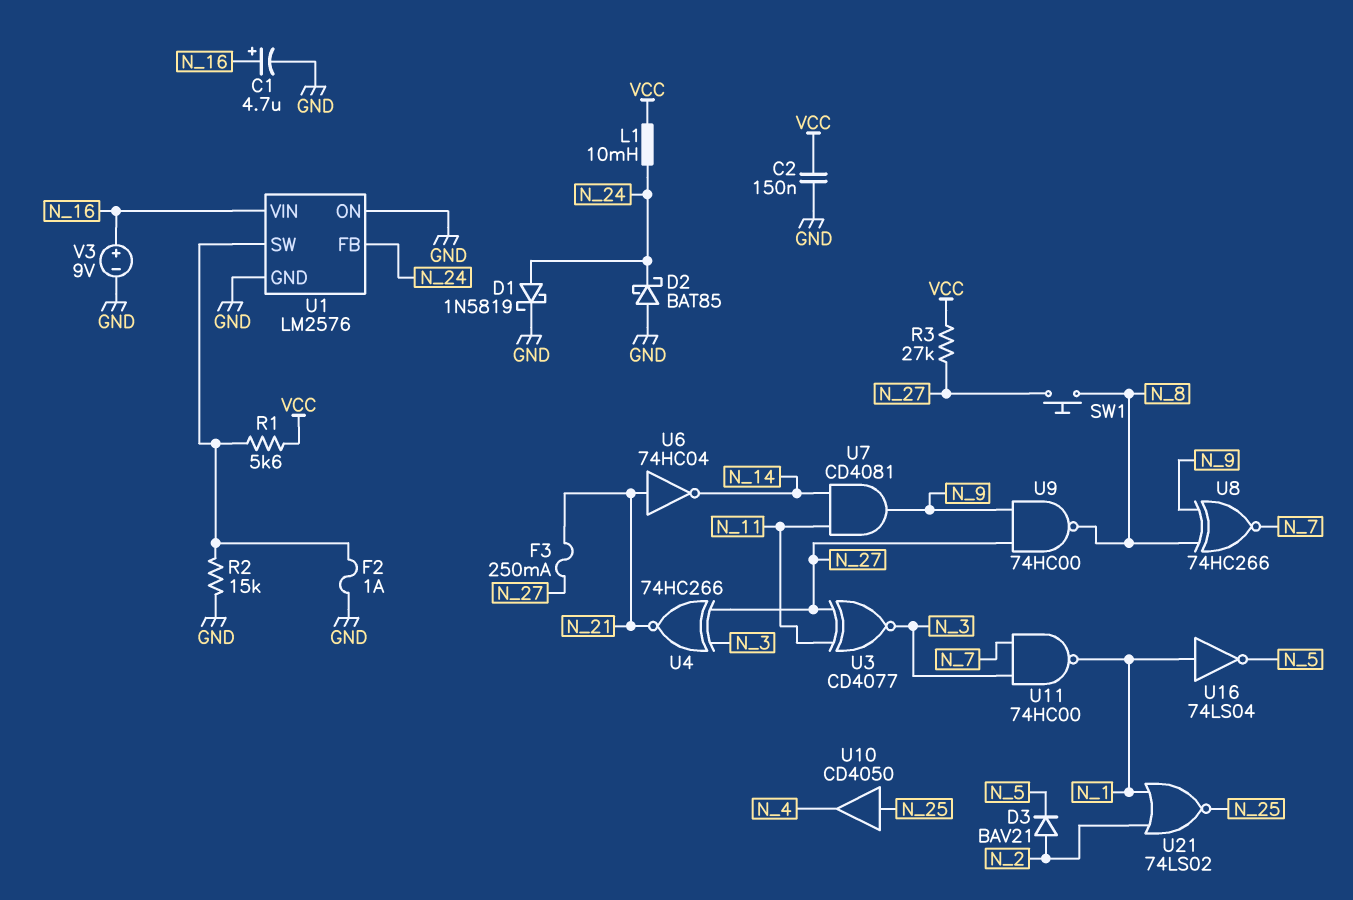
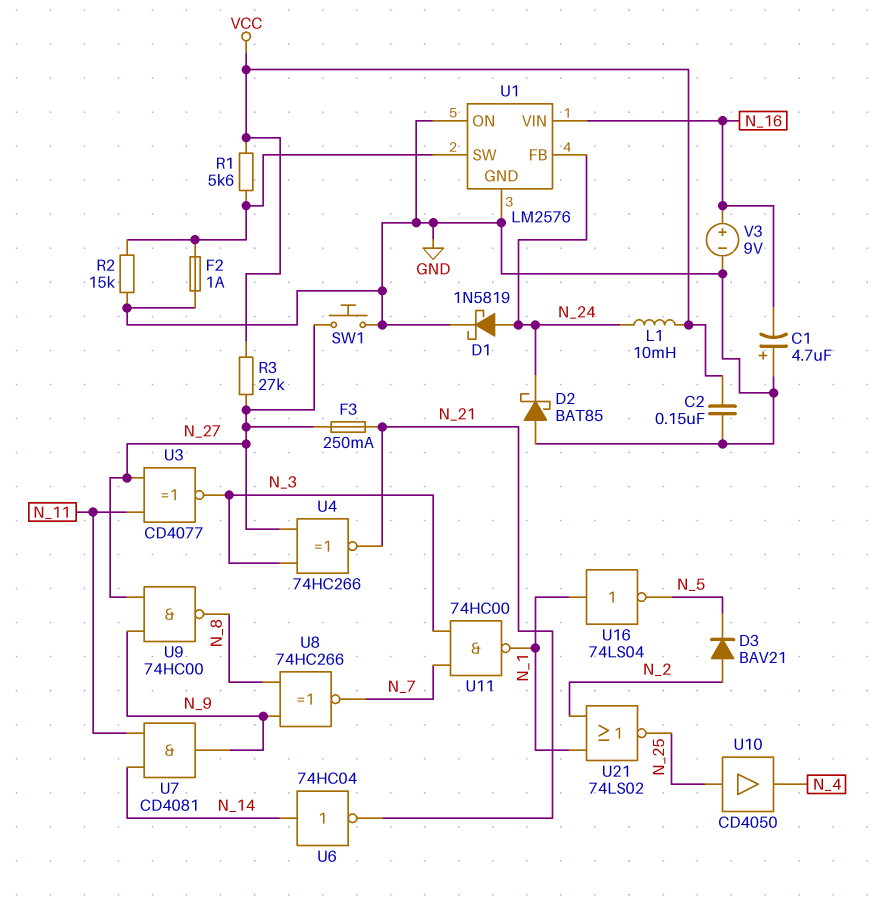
C1: 4.7uF (plus N_16, minus GND) -> 4.7uF (plus GND, minus N_16)
SW1: button (N_8, N_27) -> button (GND, N_27)
U6: NOT 74HC04 (in N_21, out N_14) -> NOT 74HC04 (in N_14, out N_21)

